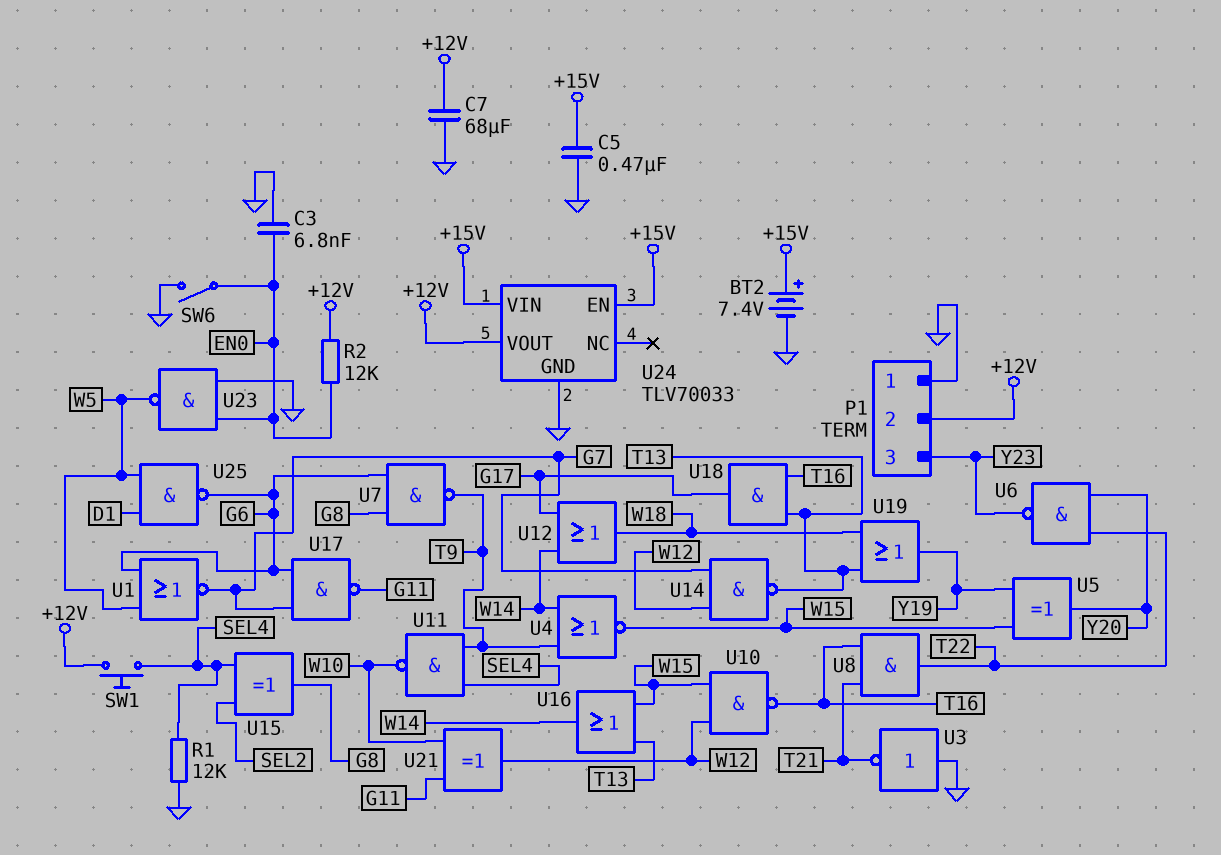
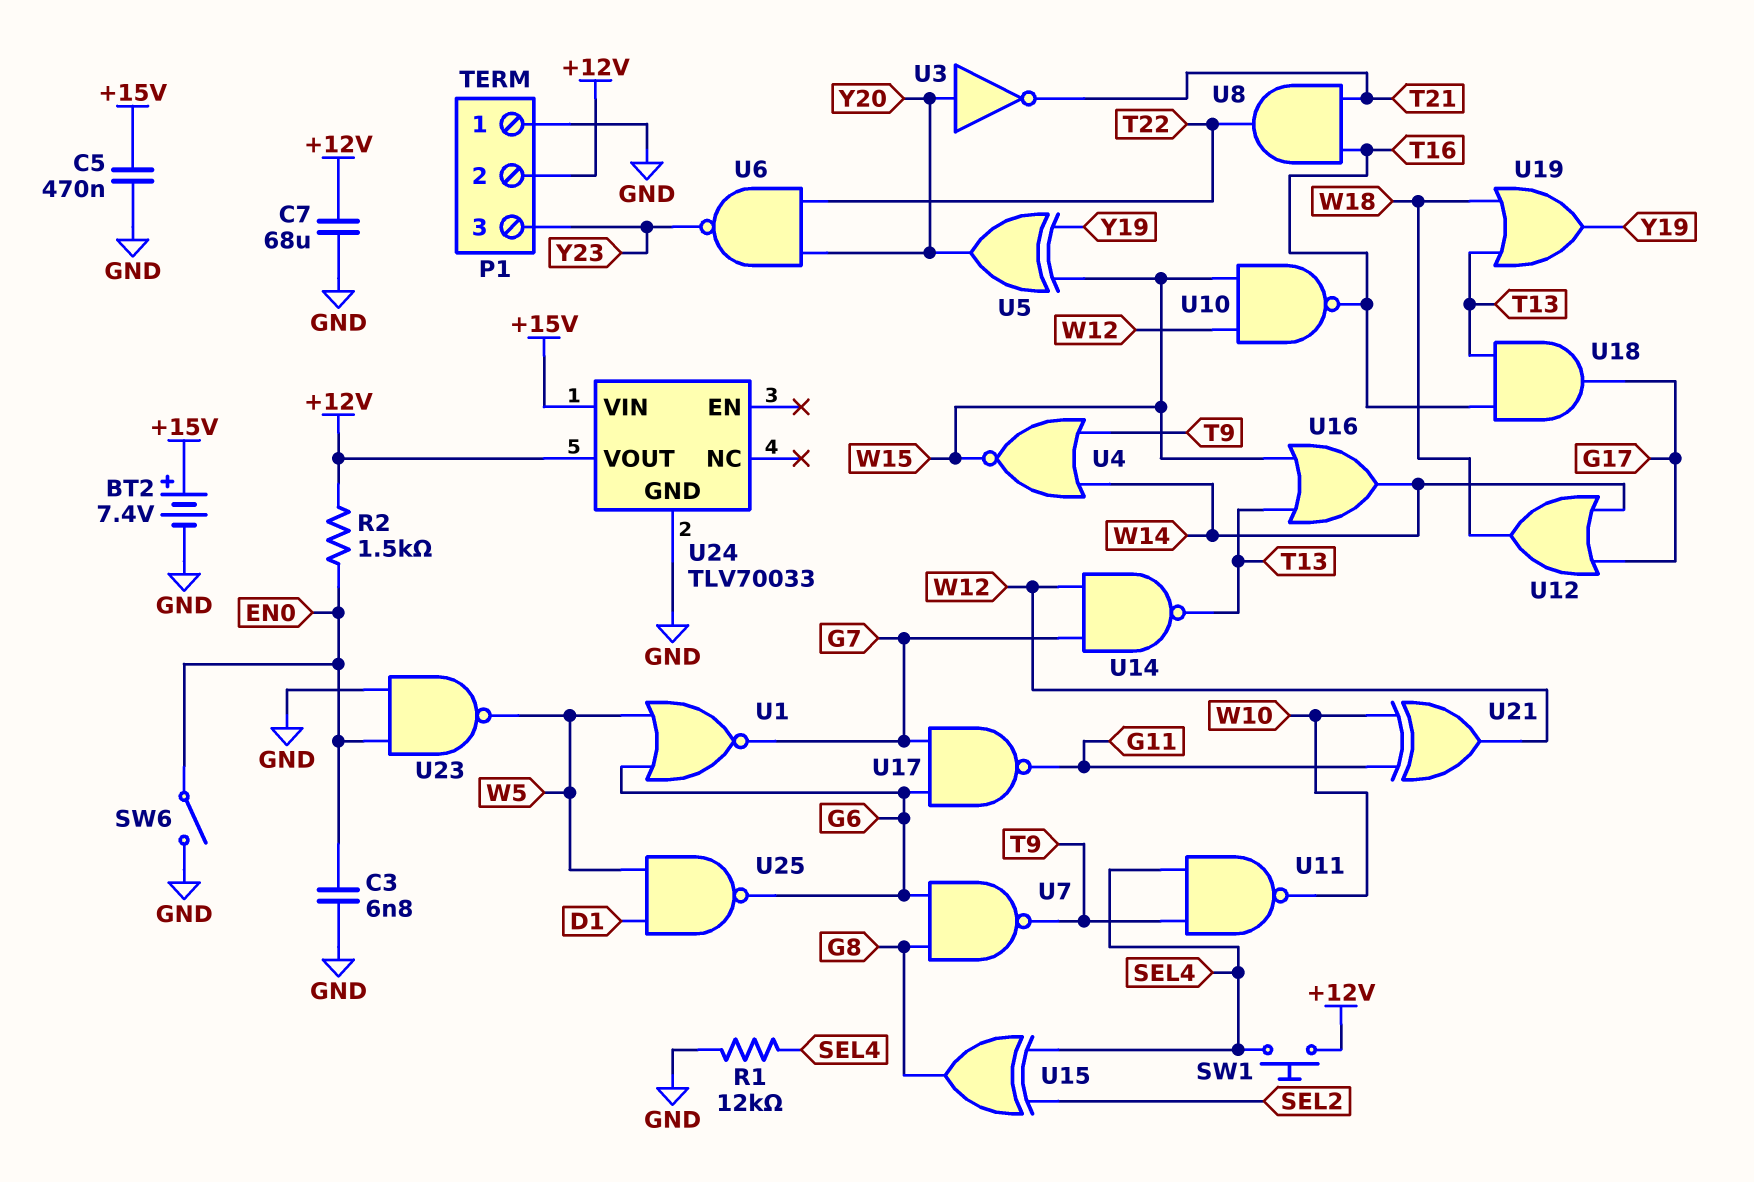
R2: 12k (+12V, EN0) -> 1.5k (+12V, EN0)
U3: NOT (in GND, out T21) -> NOT (in Y20, out T21)
U24 pin EN: +15V -> none

